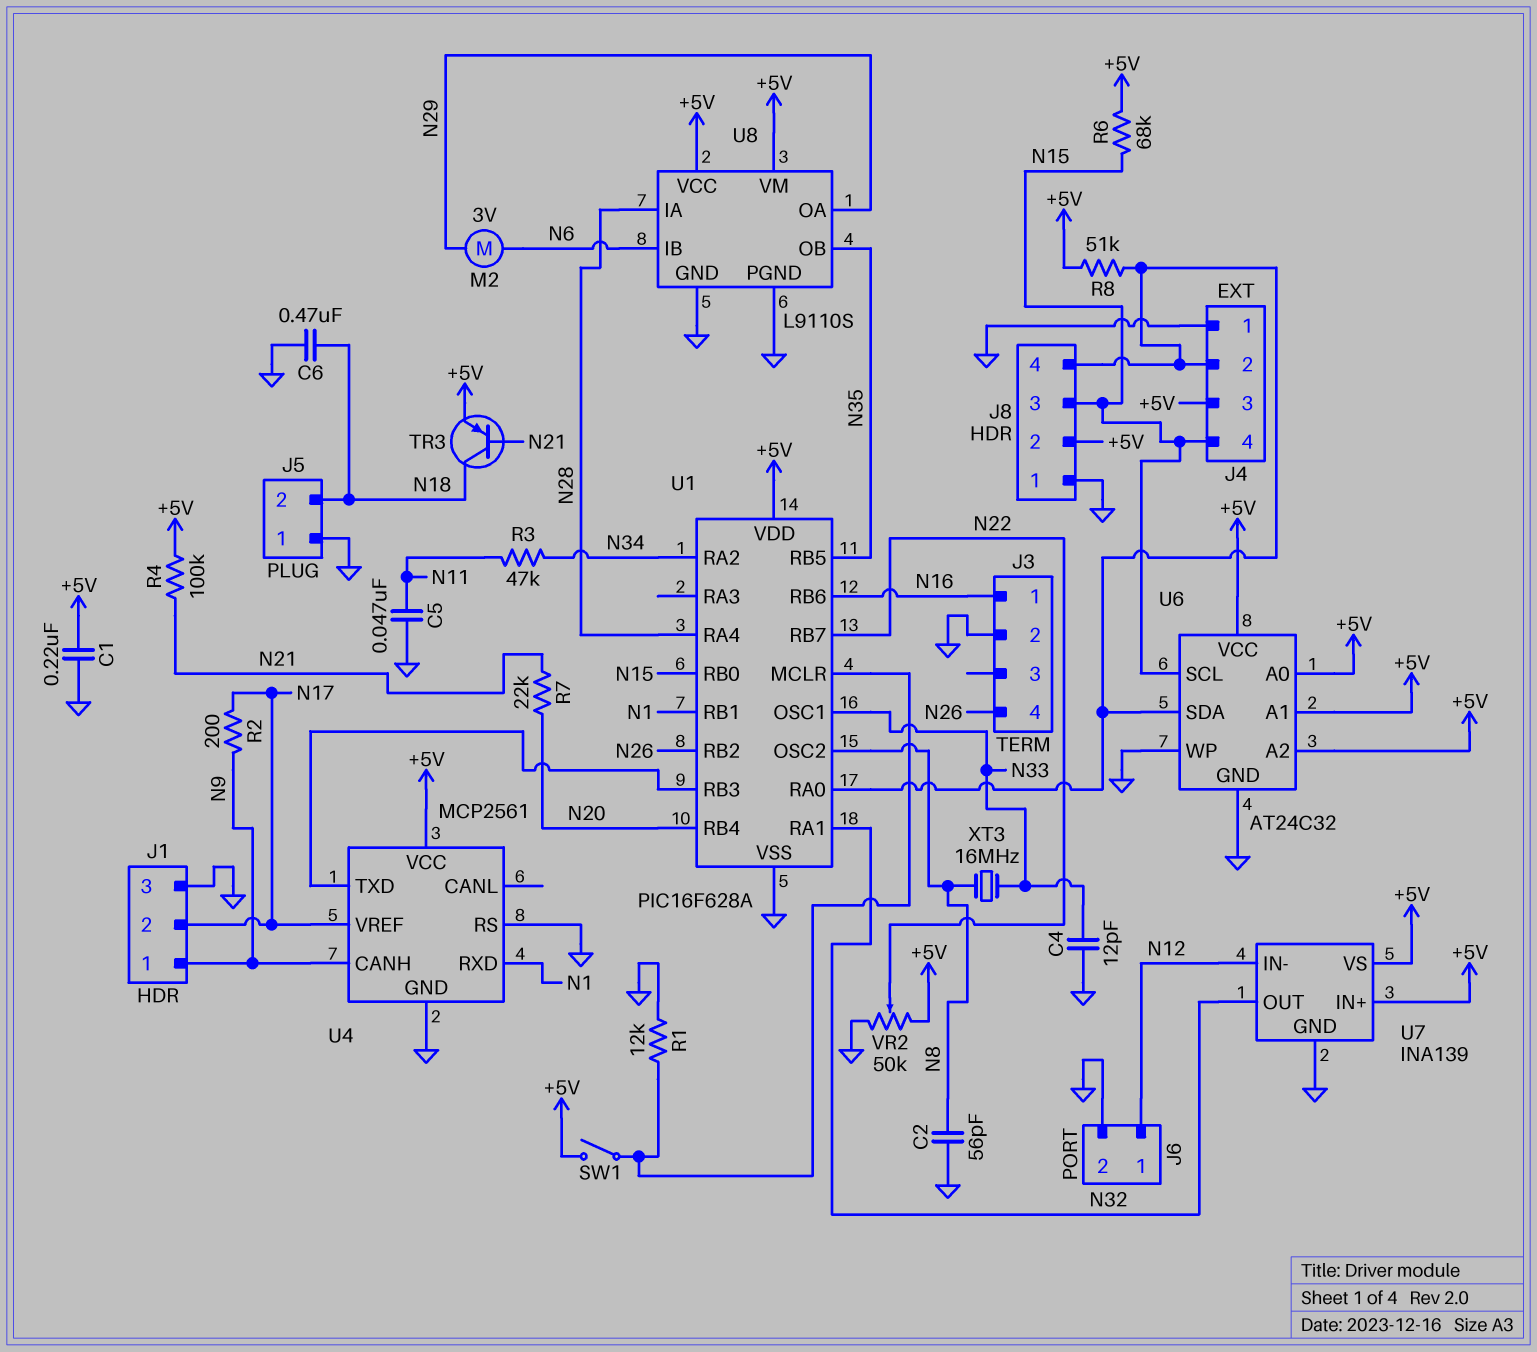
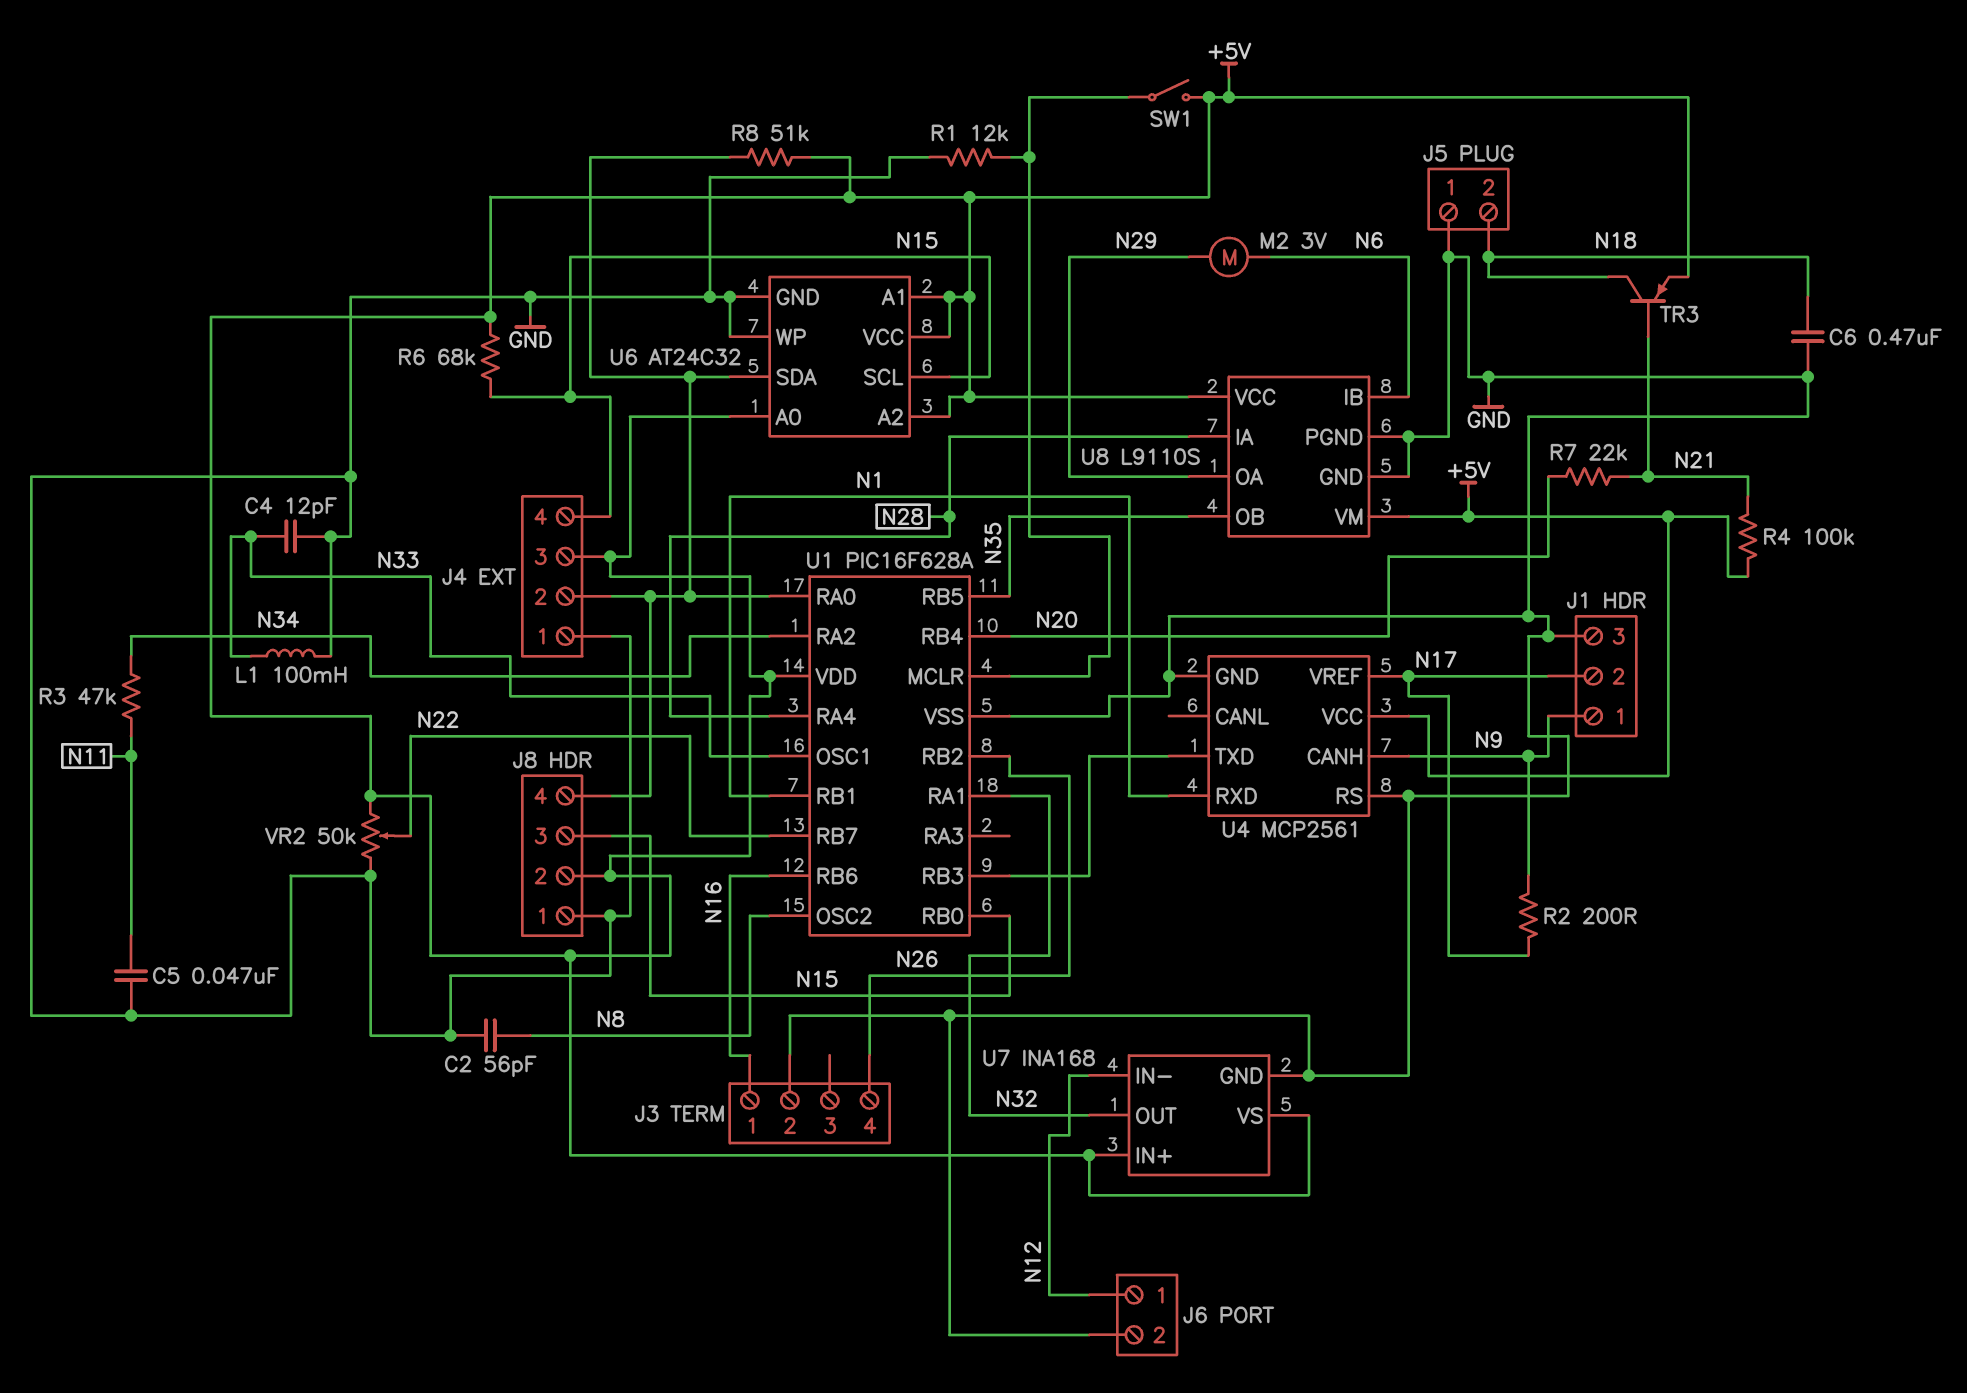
C1: 220nF (+5V, GND) -> none
L1: none -> 100mH (GND, N33)
U7: INA139 -> INA168
XT3: 16MHz (N8, N33) -> none

